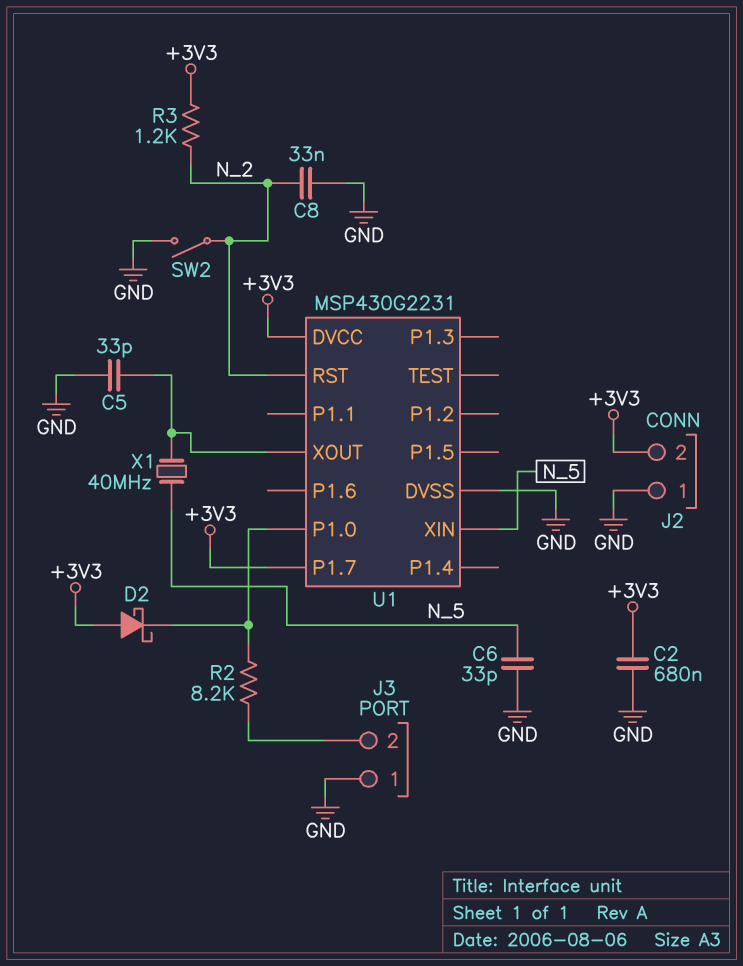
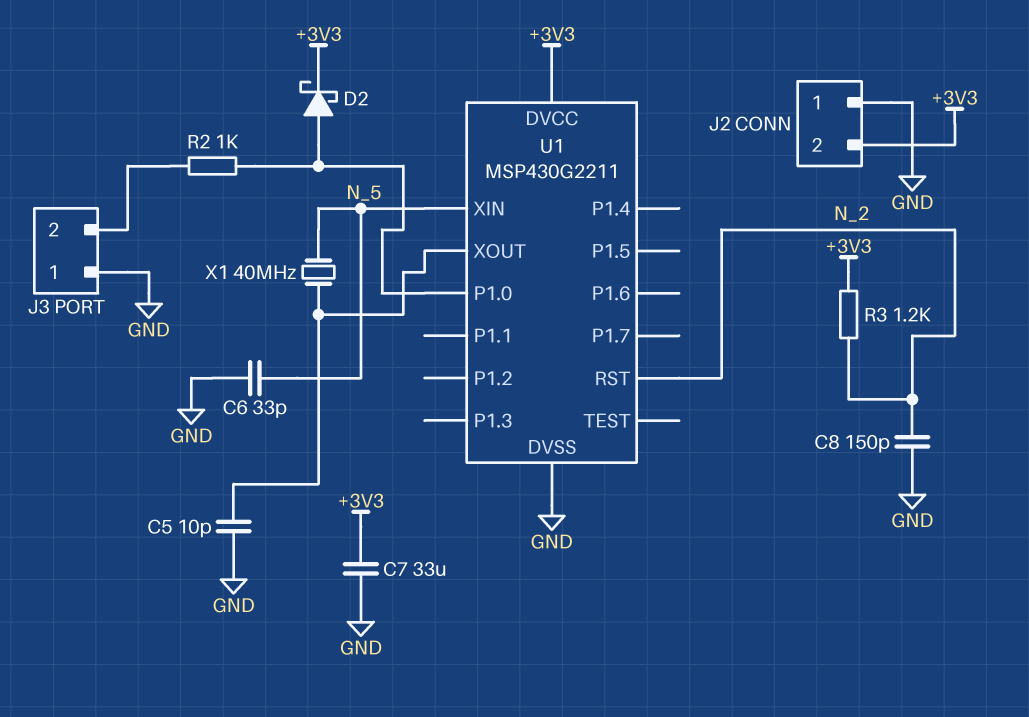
C2: 680nF (+3V3, GND) -> none
C5: 33pF (GND, U1/XOUT) -> 10pF (GND, U1/XOUT)
C7: none -> 33uF (+3V3, GND)
C8: 33nF (GND, N_2) -> 150pF (GND, N_2)
D2: schottky (A +3V3, K U1/P1.0) -> schottky (A U1/P1.0, K +3V3)
R2: 8.2k (J3/2, U1/P1.0) -> 1k (J3/2, U1/P1.0)
SW2: switch (GND, N_2) -> none
U1: MSP430G2231 -> MSP430G2211
U1 pin P1.7: +3V3 -> none

